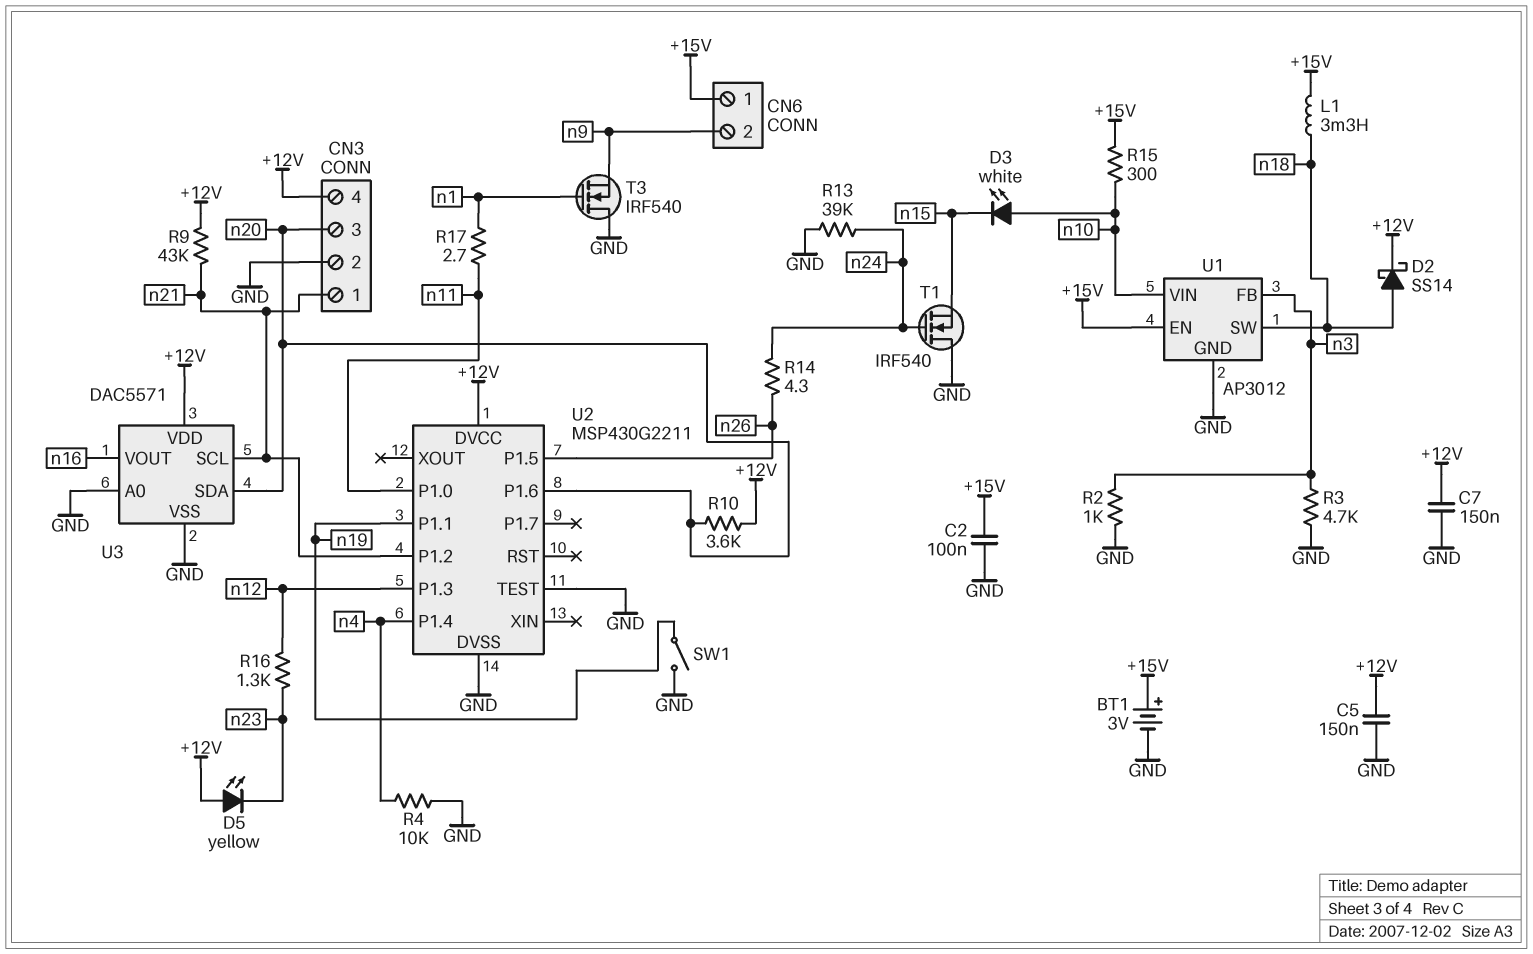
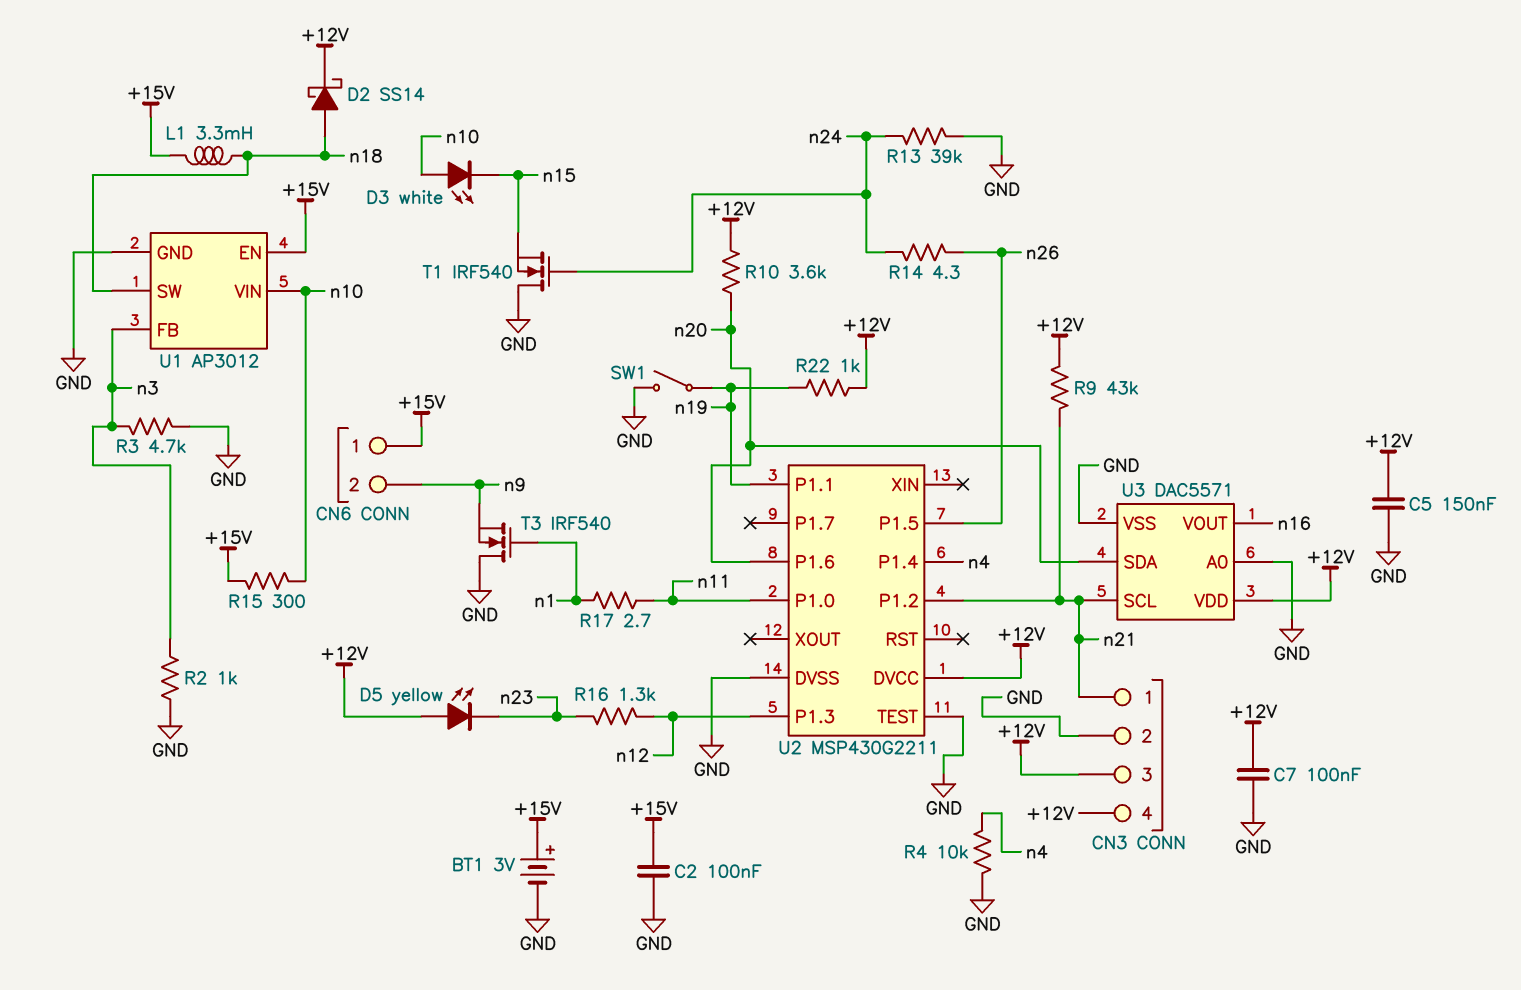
C7: 150nF (+12V, GND) -> 100nF (+12V, GND)
CN3 pin 3: n20 -> +12V
R22: none -> 1k (+12V, n19)

